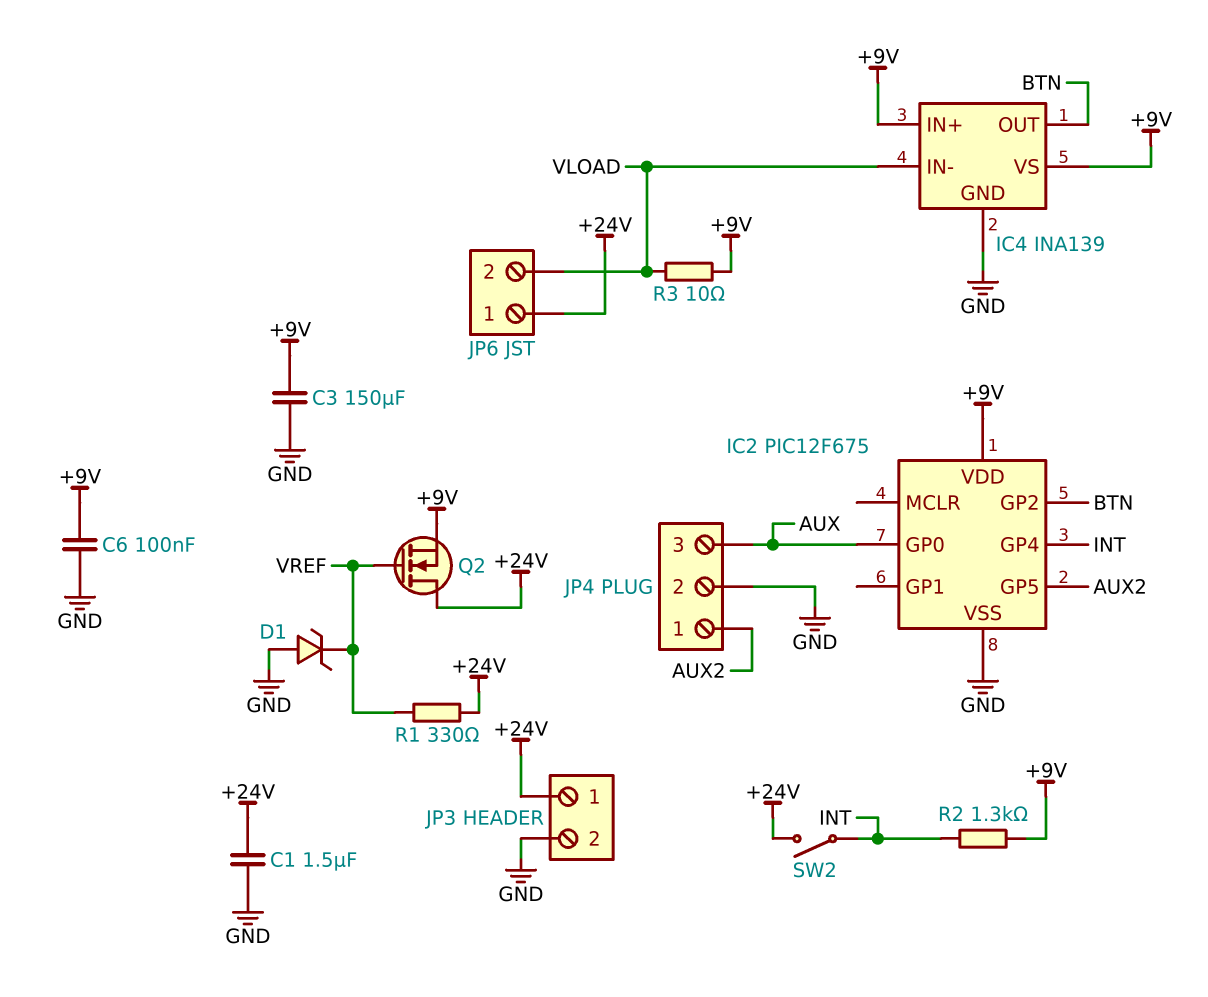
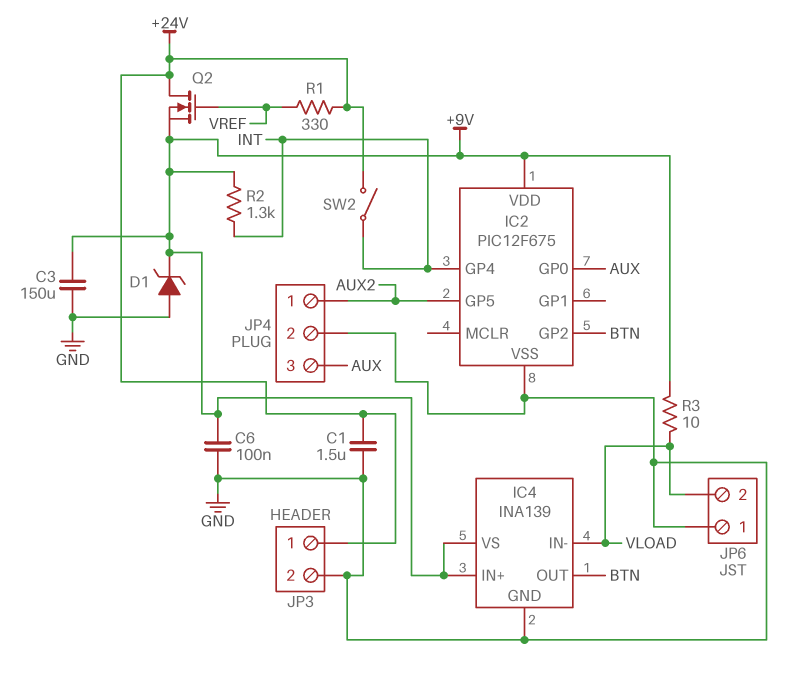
D1: zener (A GND, K VREF) -> zener (A GND, K +9V)
JP6 pin 1: +24V -> GND

